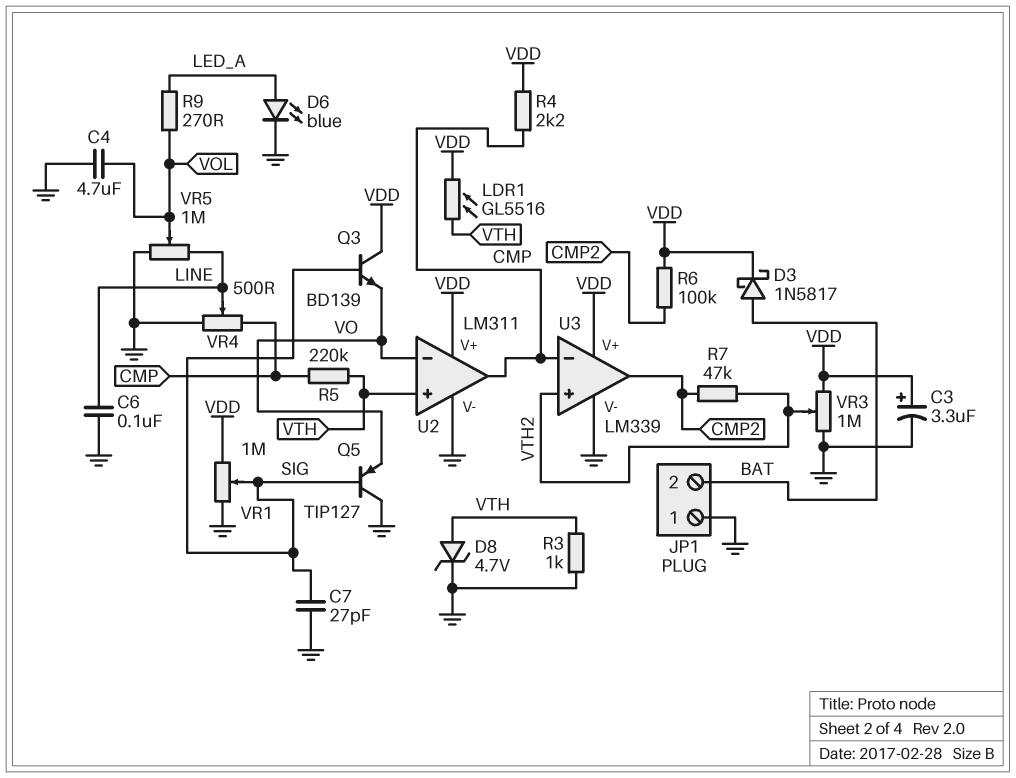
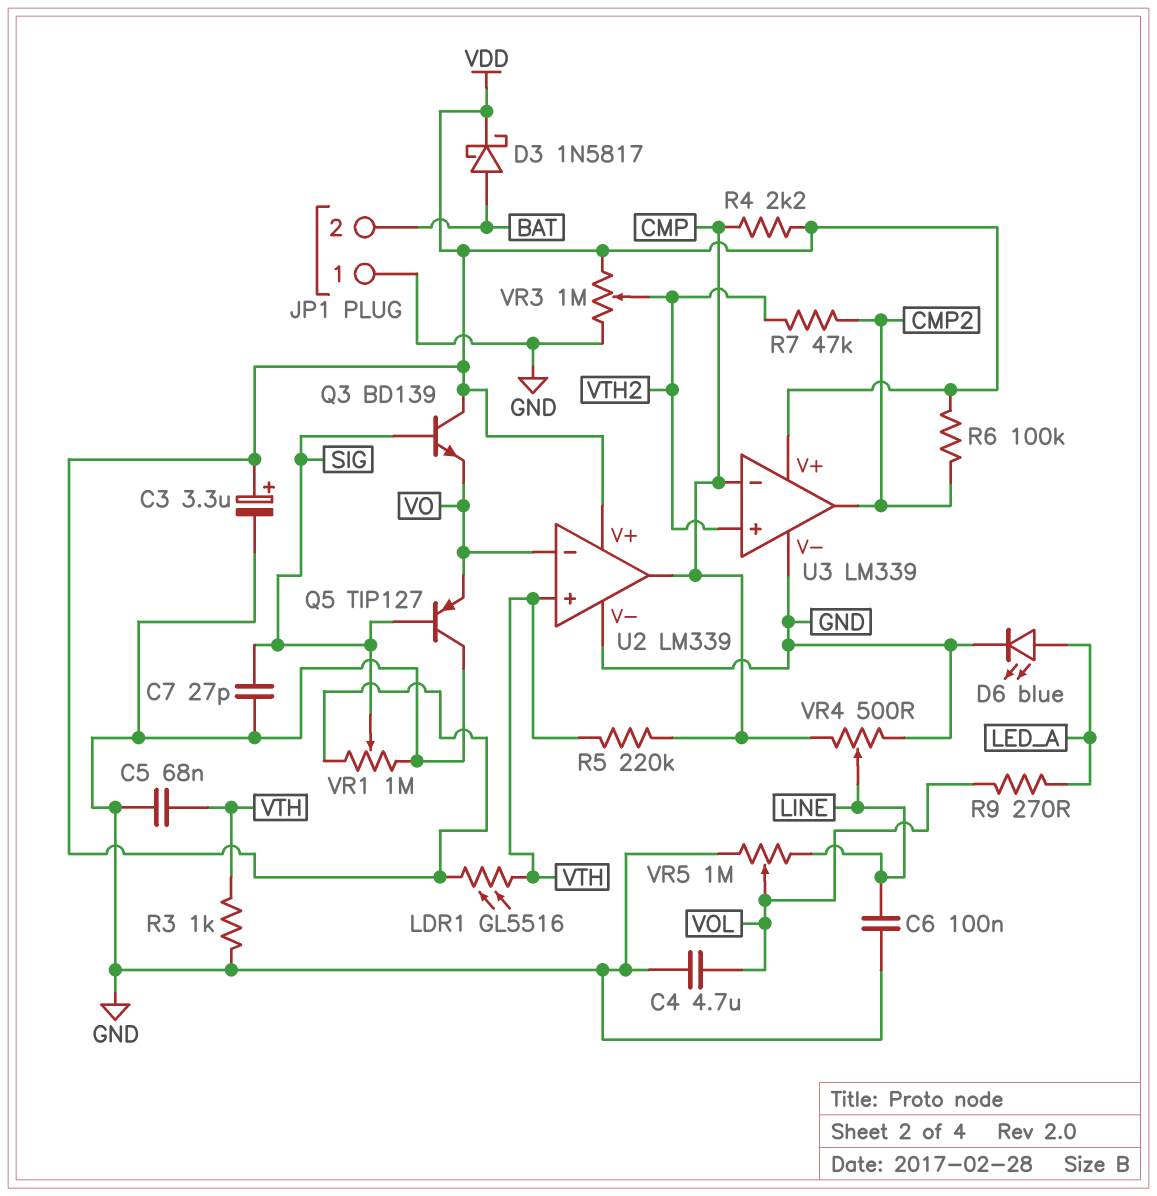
C5: none -> 68nF (GND, VTH)
D8: zener 4.7V (A VTH, K GND) -> none
U2: LM311 -> LM339

